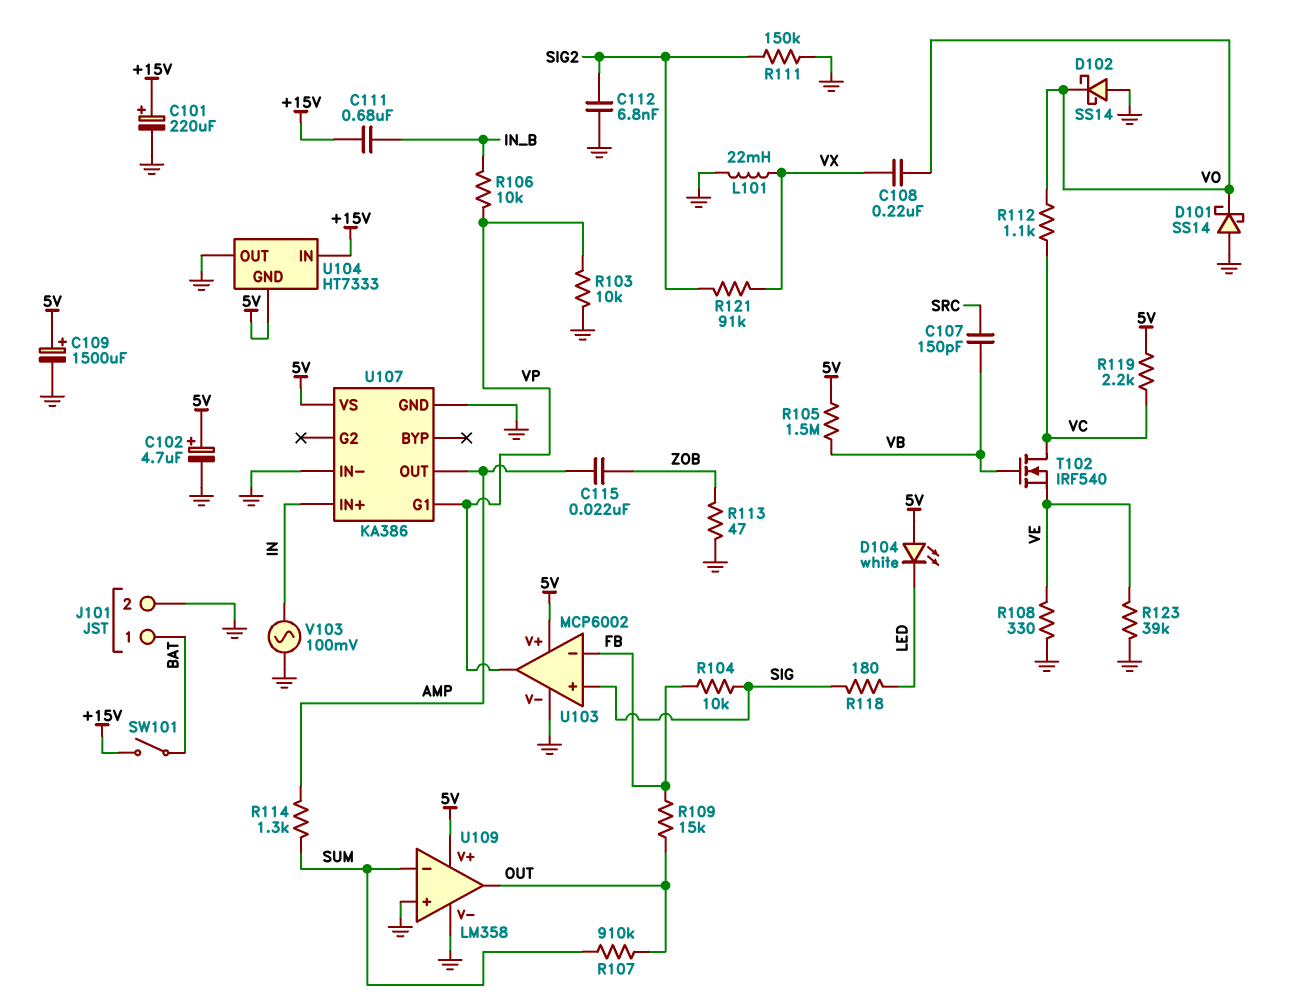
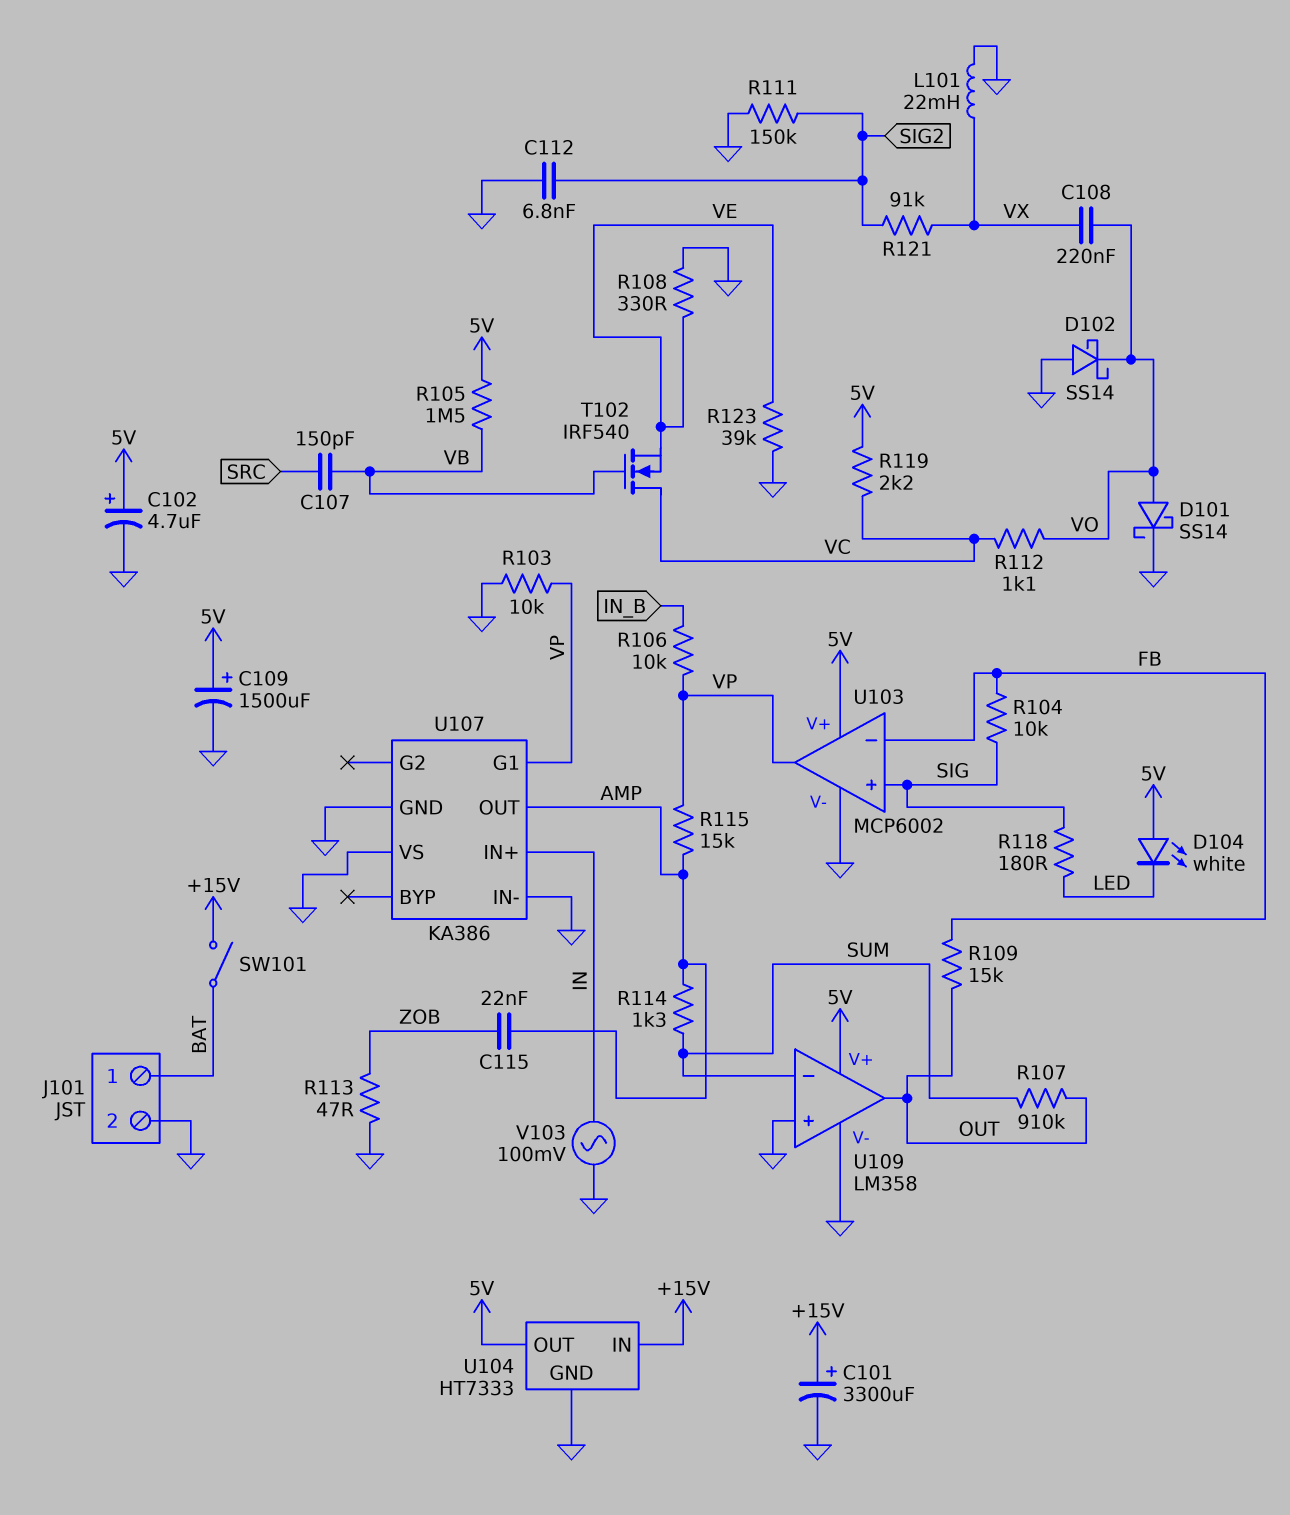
C101: 220uF (plus +15V, minus GND) -> 3300uF (plus +15V, minus GND)
C111: 680nF (+15V, IN_B) -> none
D101: schottky SS14 (A GND, K VO) -> schottky SS14 (A VO, K GND)
R115: none -> 15k (AMP, VP)
U104 pin GND: 5V -> GND
U104 pin OUT: GND -> 5V
U107 pin VS: 5V -> GND

